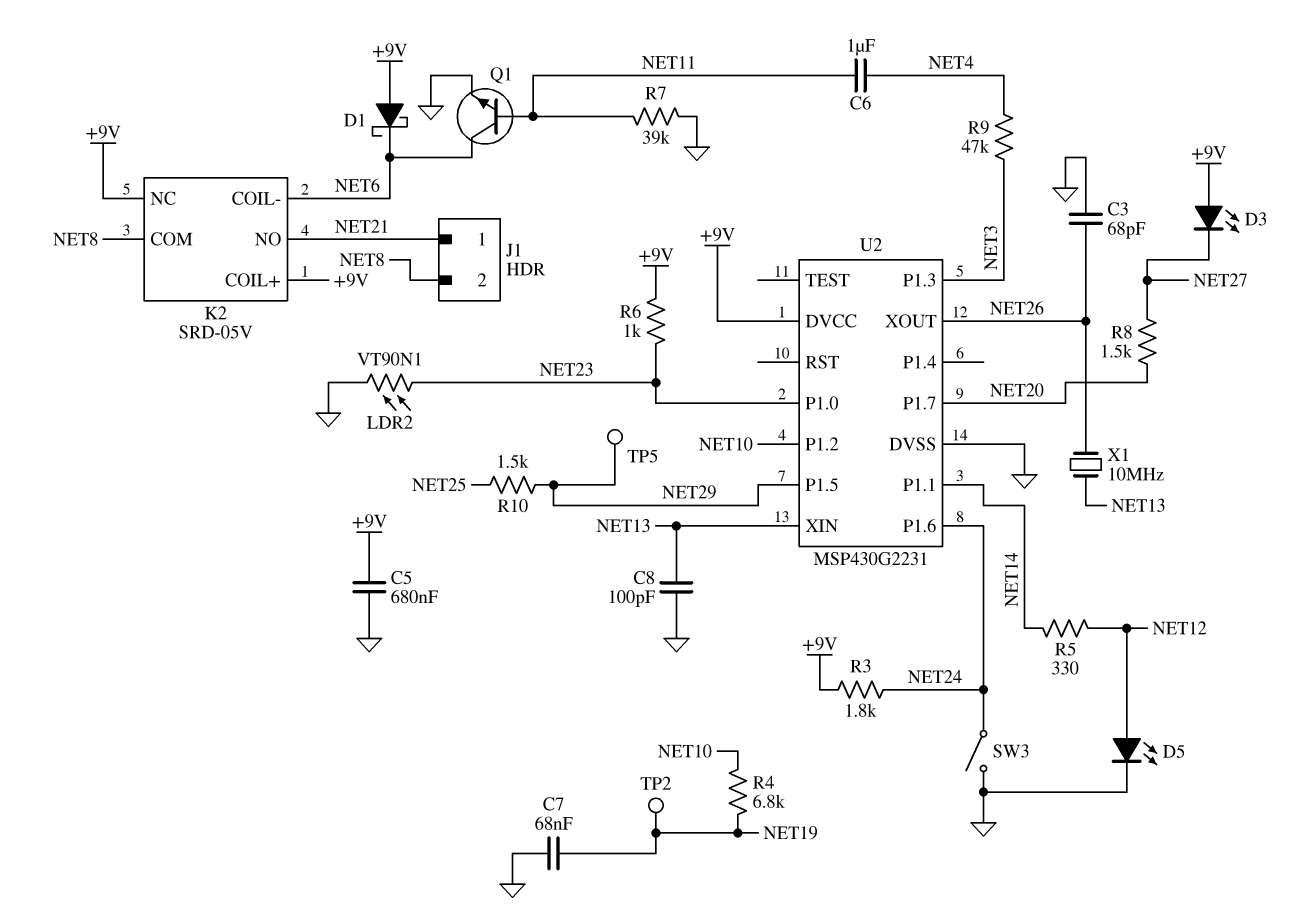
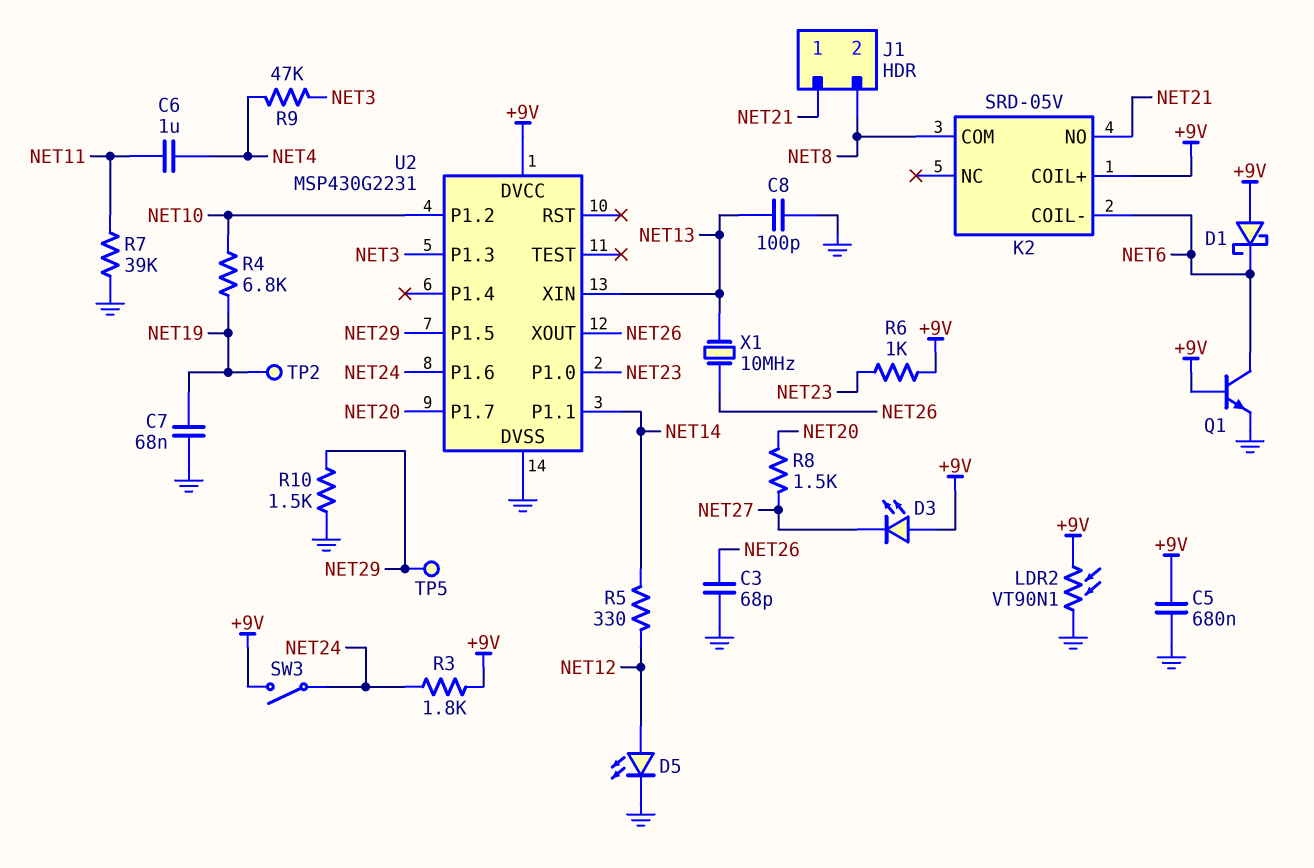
K2 pin NC: +9V -> none
LDR2: VT90N1 (GND, NET23) -> VT90N1 (+9V, GND)
Q1: NPN (B NET11, C NET6, E GND) -> NPN (B +9V, C NET6, E GND)
R10: 1.5k (NET25, NET29) -> 1.5k (GND, NET29)
SW3: switch (GND, NET24) -> switch (+9V, NET24)

